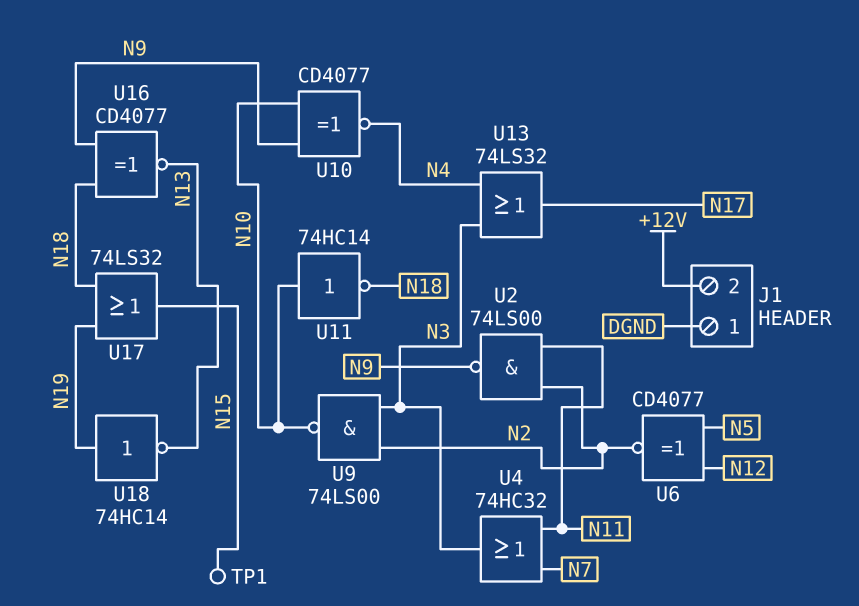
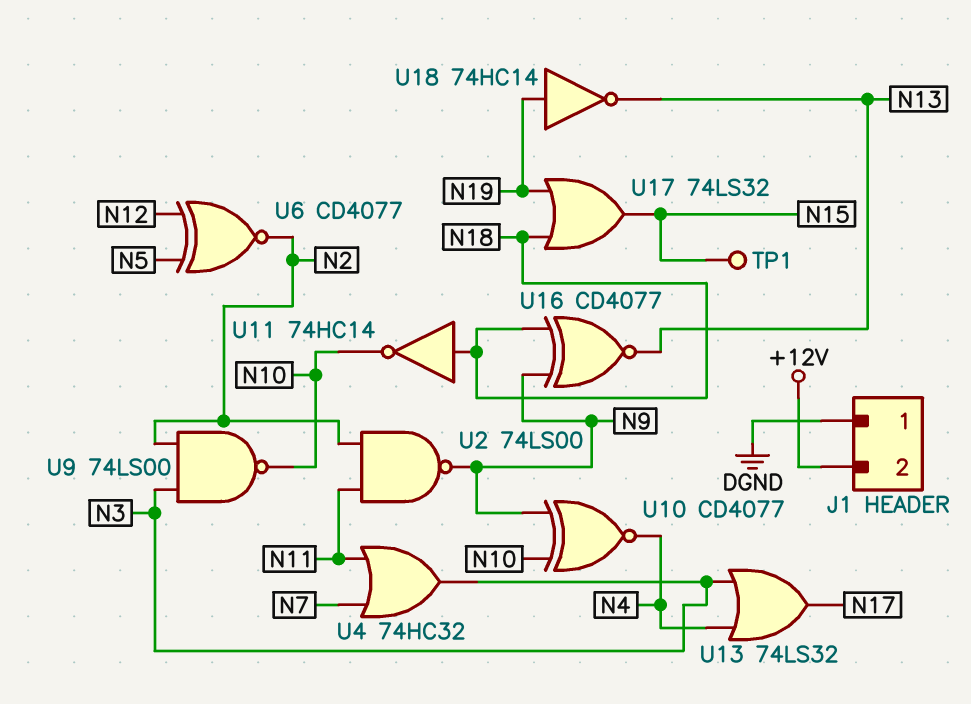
U11: NOT 74HC14 (in N10, out N18) -> NOT 74HC14 (in N18, out N10)

